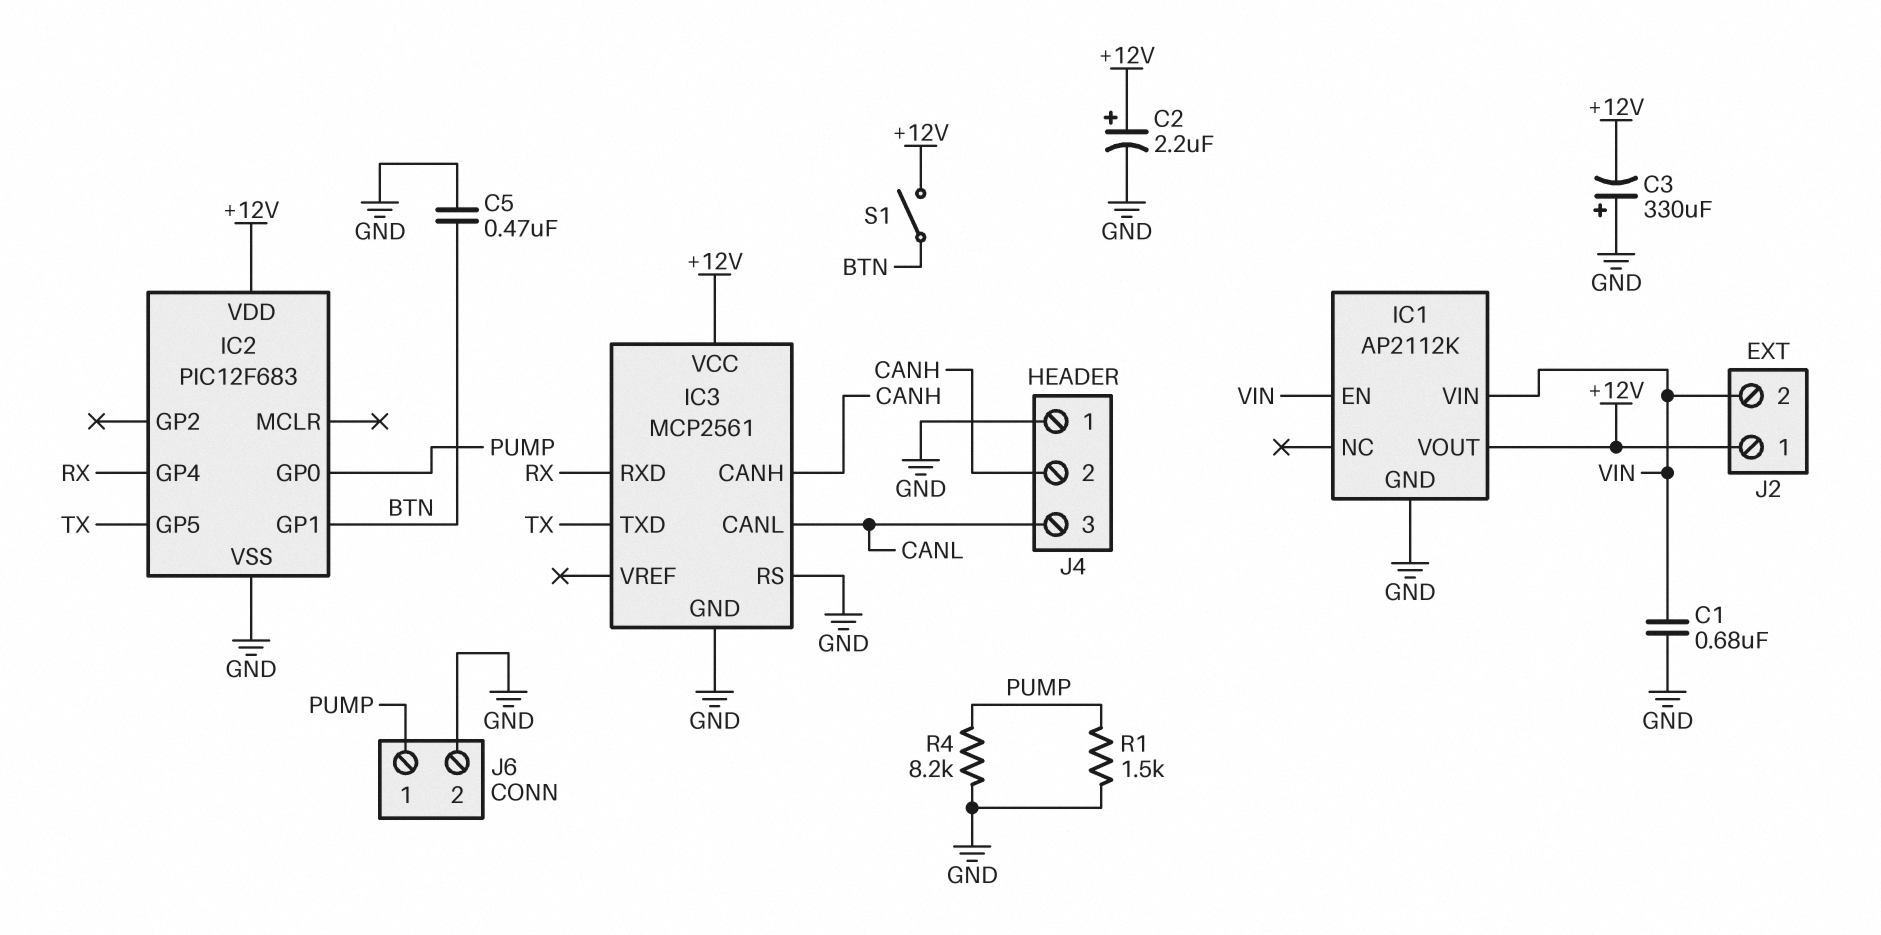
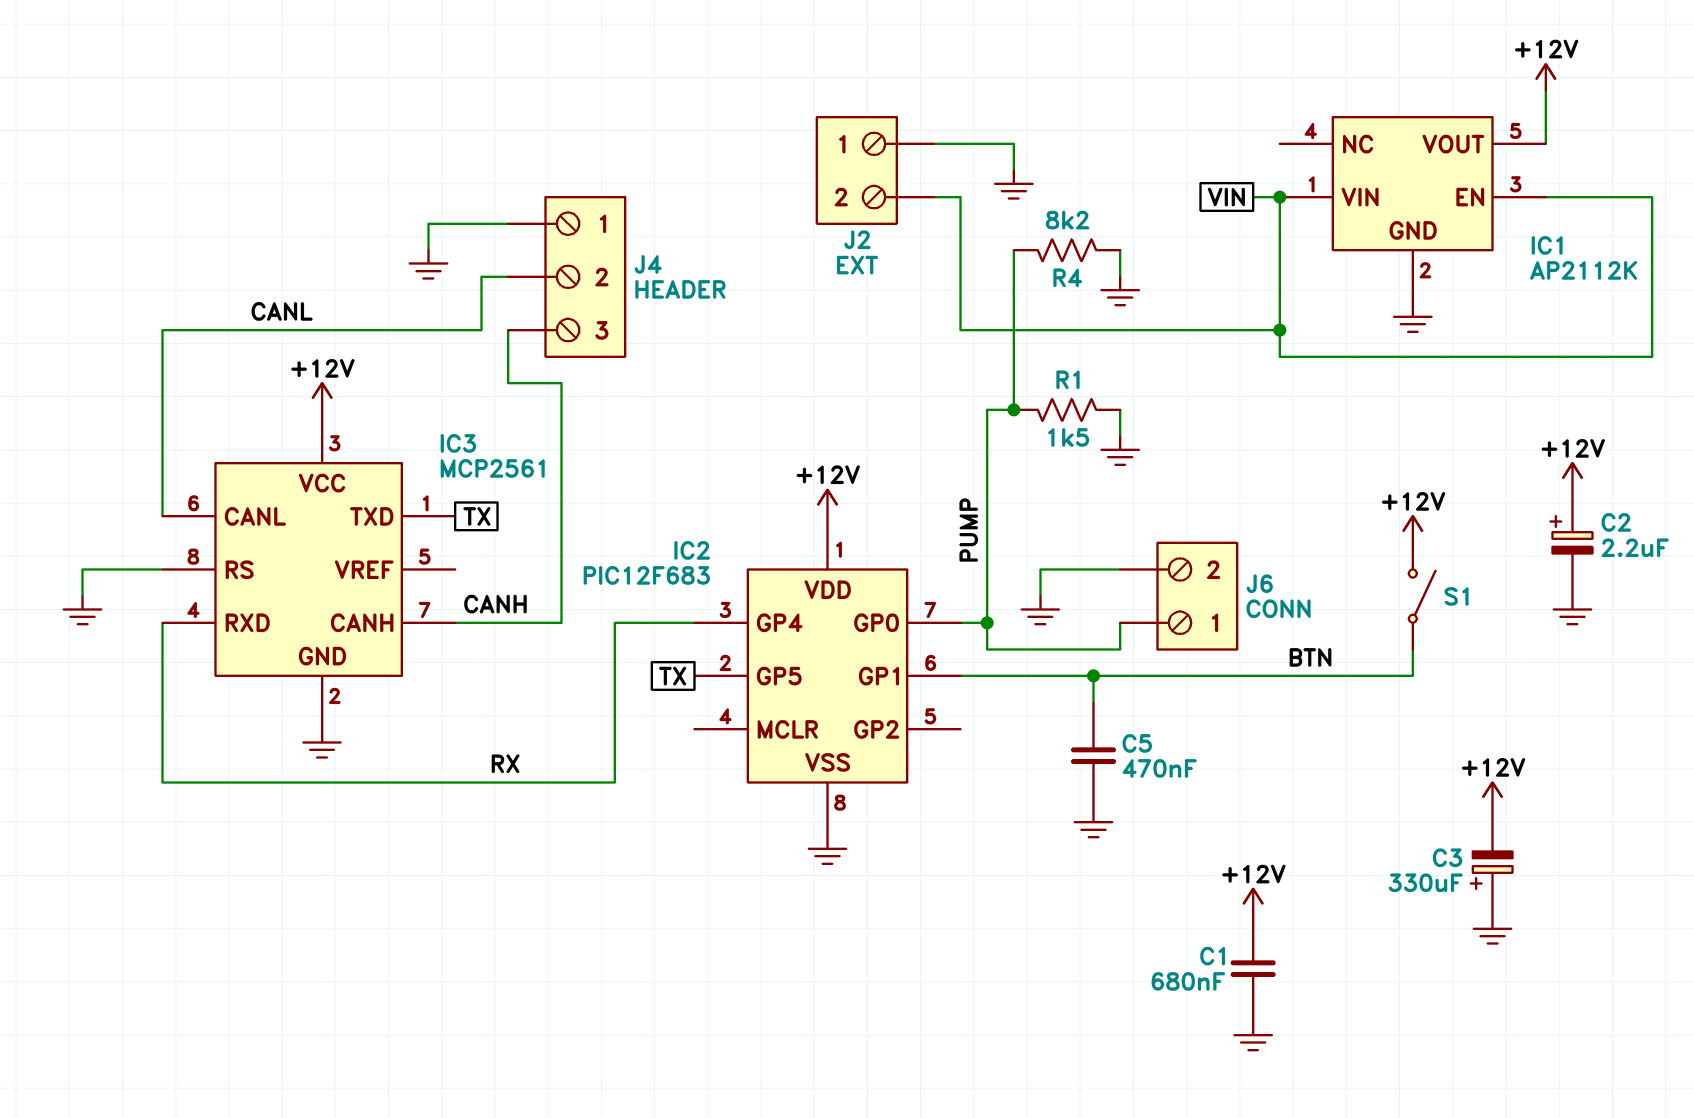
C1: 680nF (GND, VIN) -> 680nF (+12V, GND)
J2 pin 1: +12V -> GND
J4 pin 2: CANH -> CANL
J4 pin 3: CANL -> CANH

